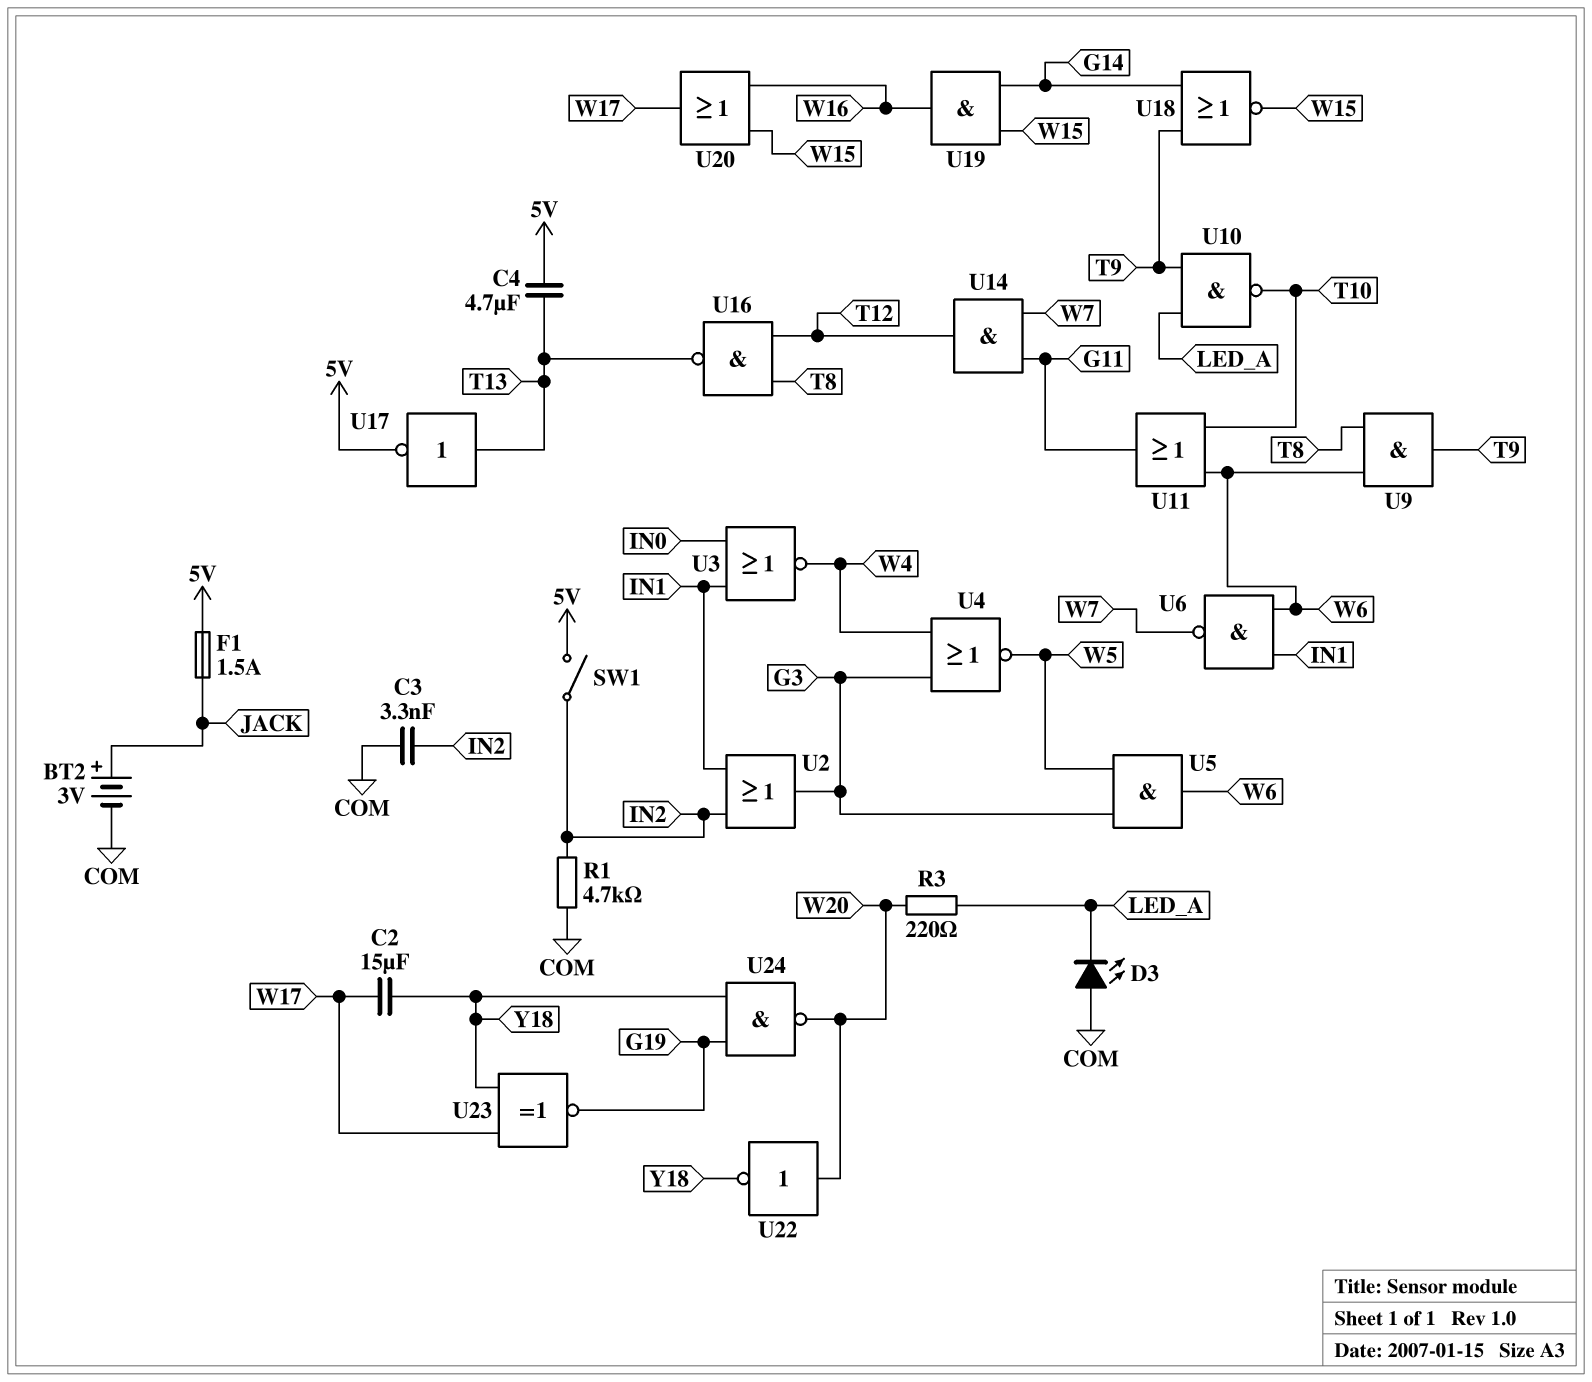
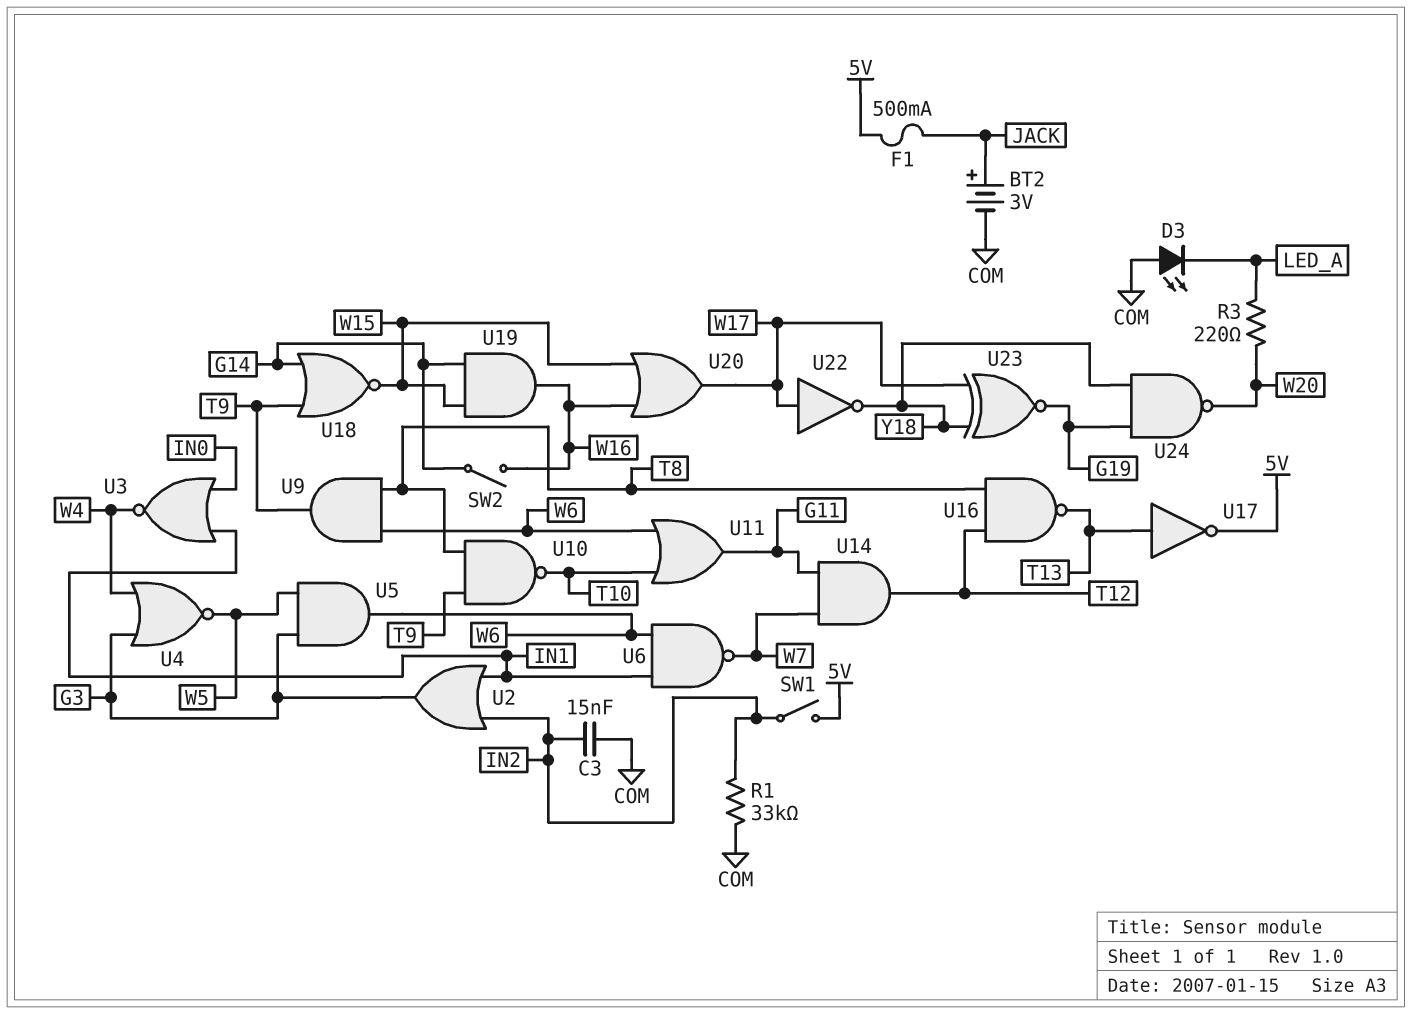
C2: 15uF (W17, Y18) -> none
C3: 3.3nF (COM, IN2) -> 15nF (COM, IN2)
C4: 4.7uF (5V, T13) -> none
F1: 1.5A (5V, JACK) -> 500mA (5V, JACK)
R1: 4.7k (COM, IN2) -> 33k (COM, IN2)
SW2: none -> switch (G14, W16)
U10: NAND (in LED_A, in T9, out T10) -> NAND (in T8, in T9, out T10)
U22: NOT (in W20, out Y18) -> NOT (in W17, out Y18)

